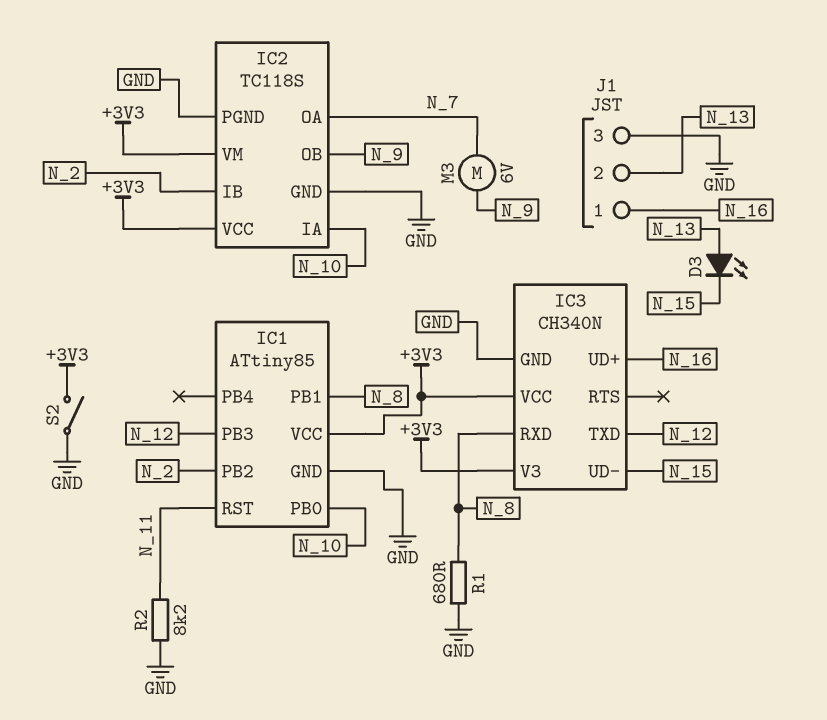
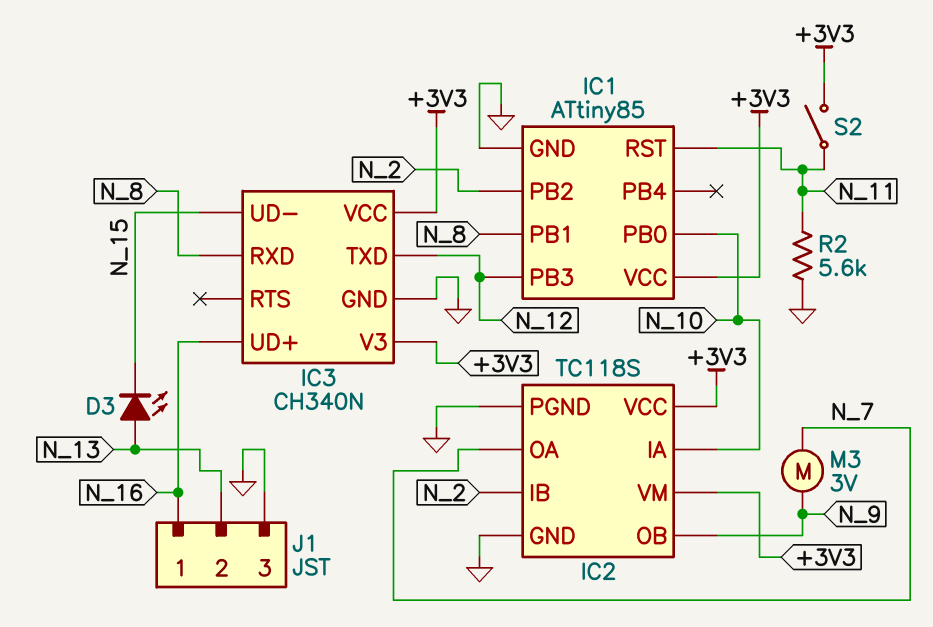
M3: motor 6V (N_7, N_9) -> motor 3V (N_7, N_9)
R1: 680 (GND, N_8) -> none
R2: 8.2k (GND, N_11) -> 5.6k (GND, N_11)
S2: switch (+3V3, GND) -> switch (+3V3, N_11)

